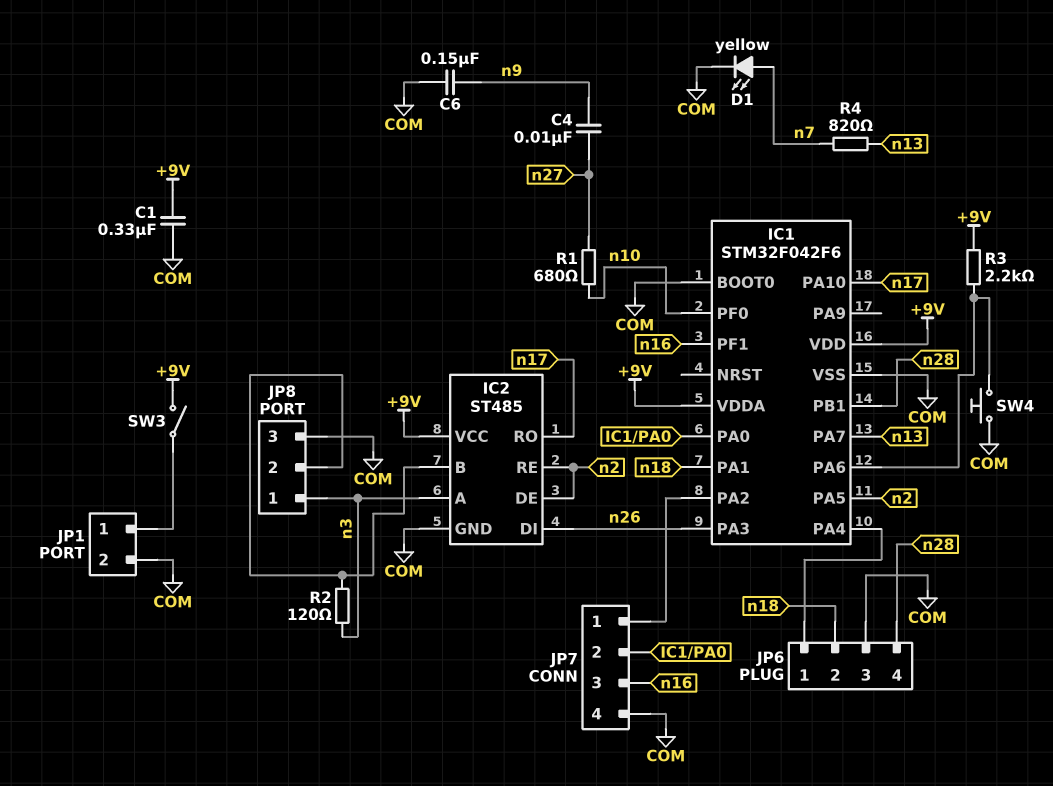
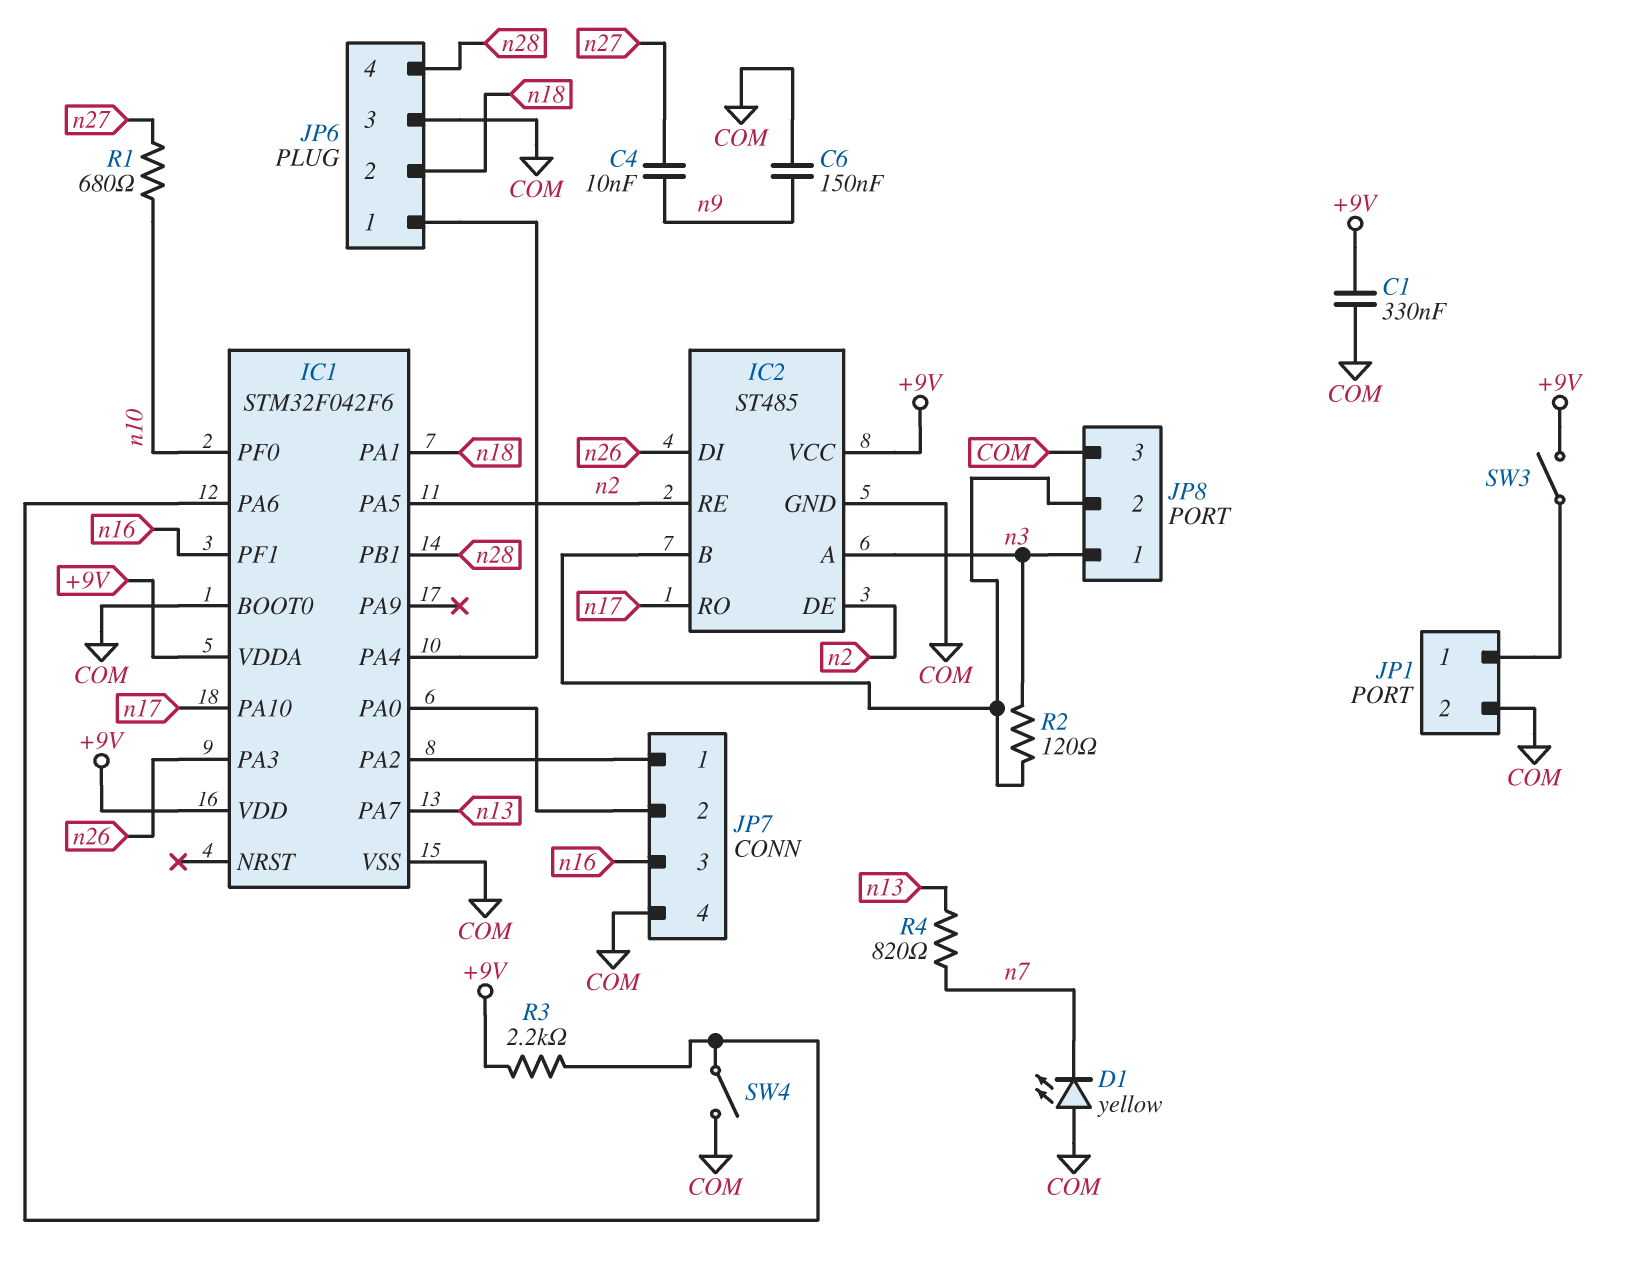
D1: LED yellow (A n7, K COM) -> LED yellow (A COM, K n7)
SW4: button (COM, IC1/PA6) -> switch (COM, IC1/PA6)

